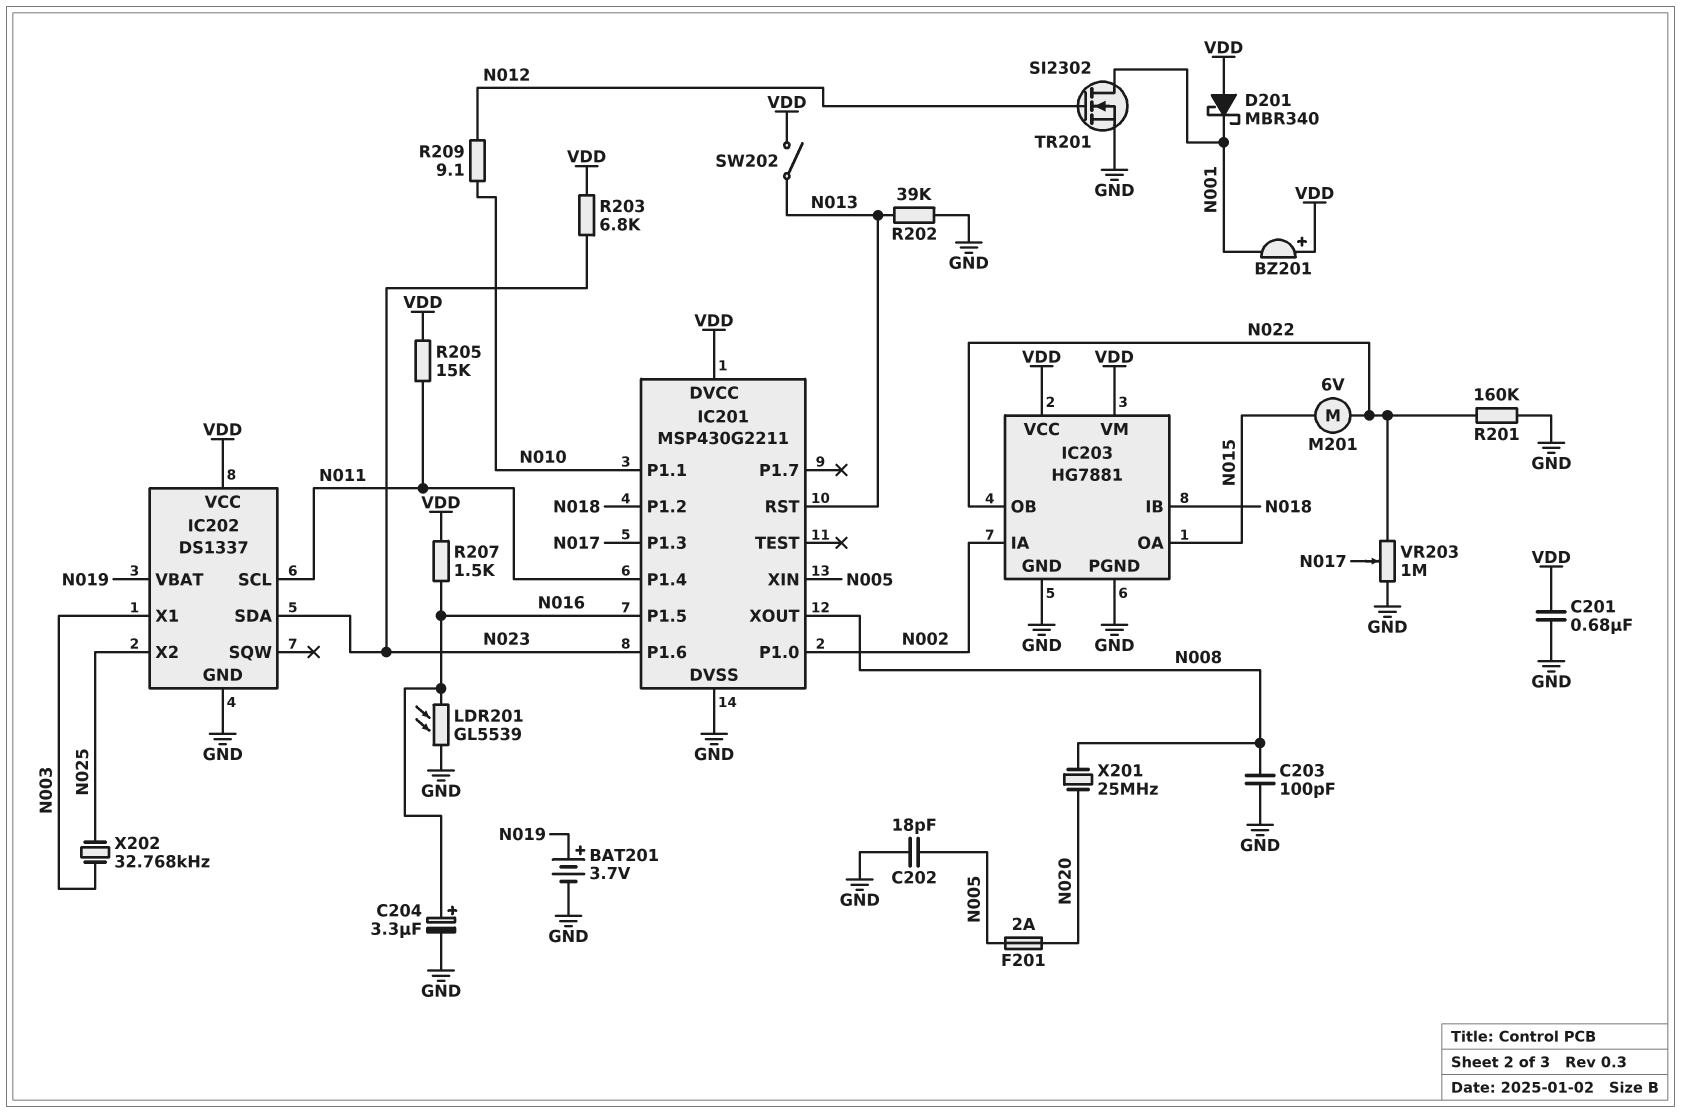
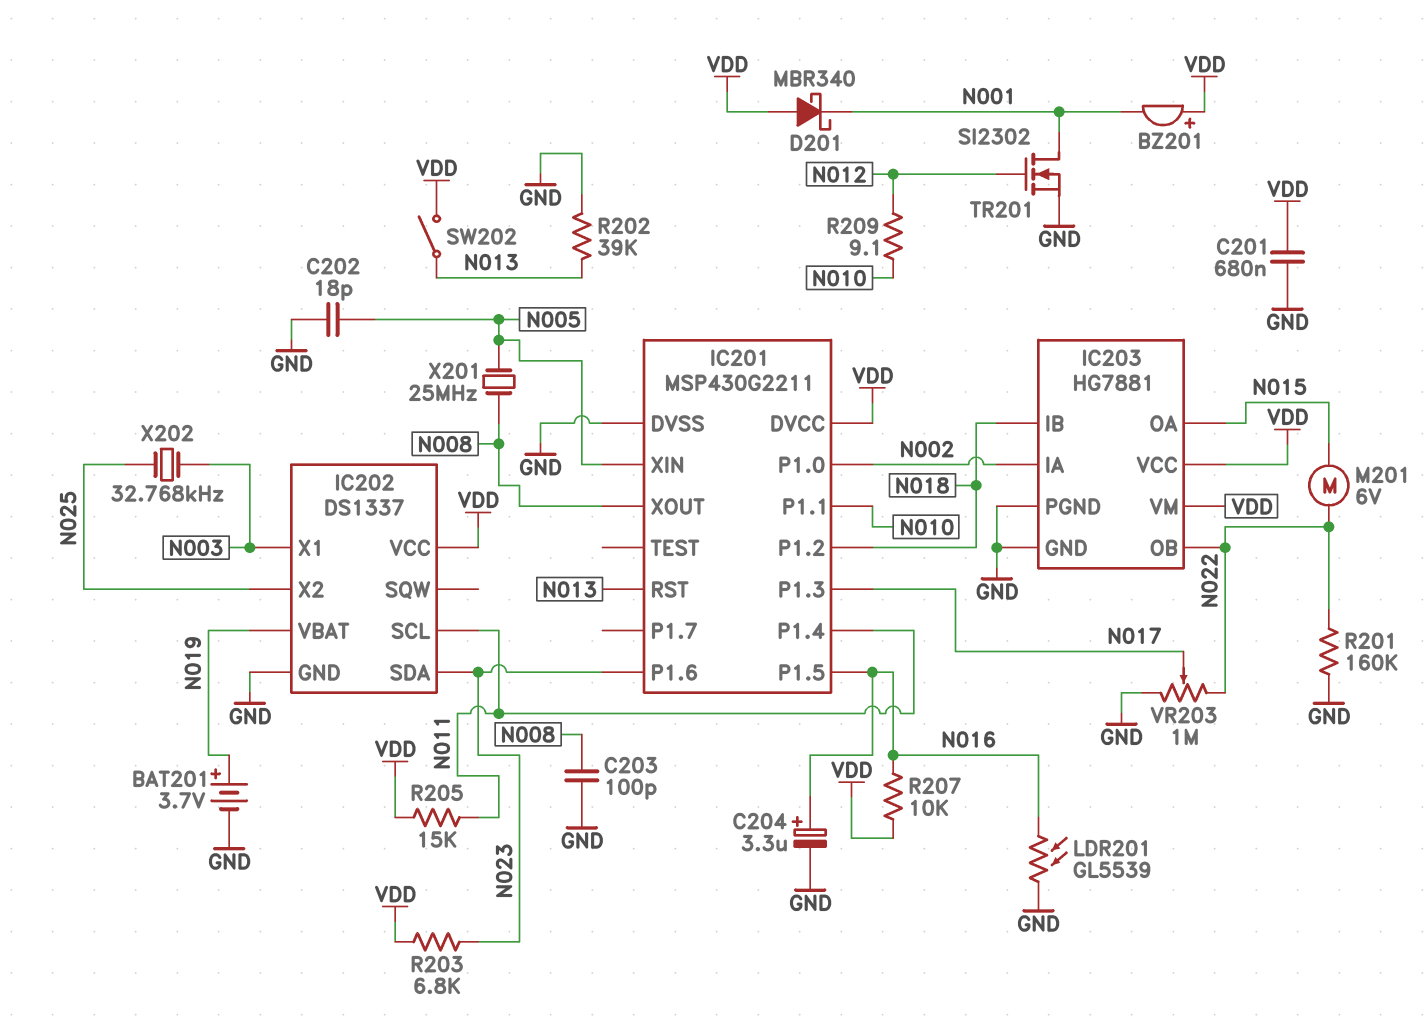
F201: 2A (N005, N020) -> none
R207: 1.5k (N016, VDD) -> 10k (N016, VDD)
X201: 25MHz (N008, N020) -> 25MHz (N005, N008)

